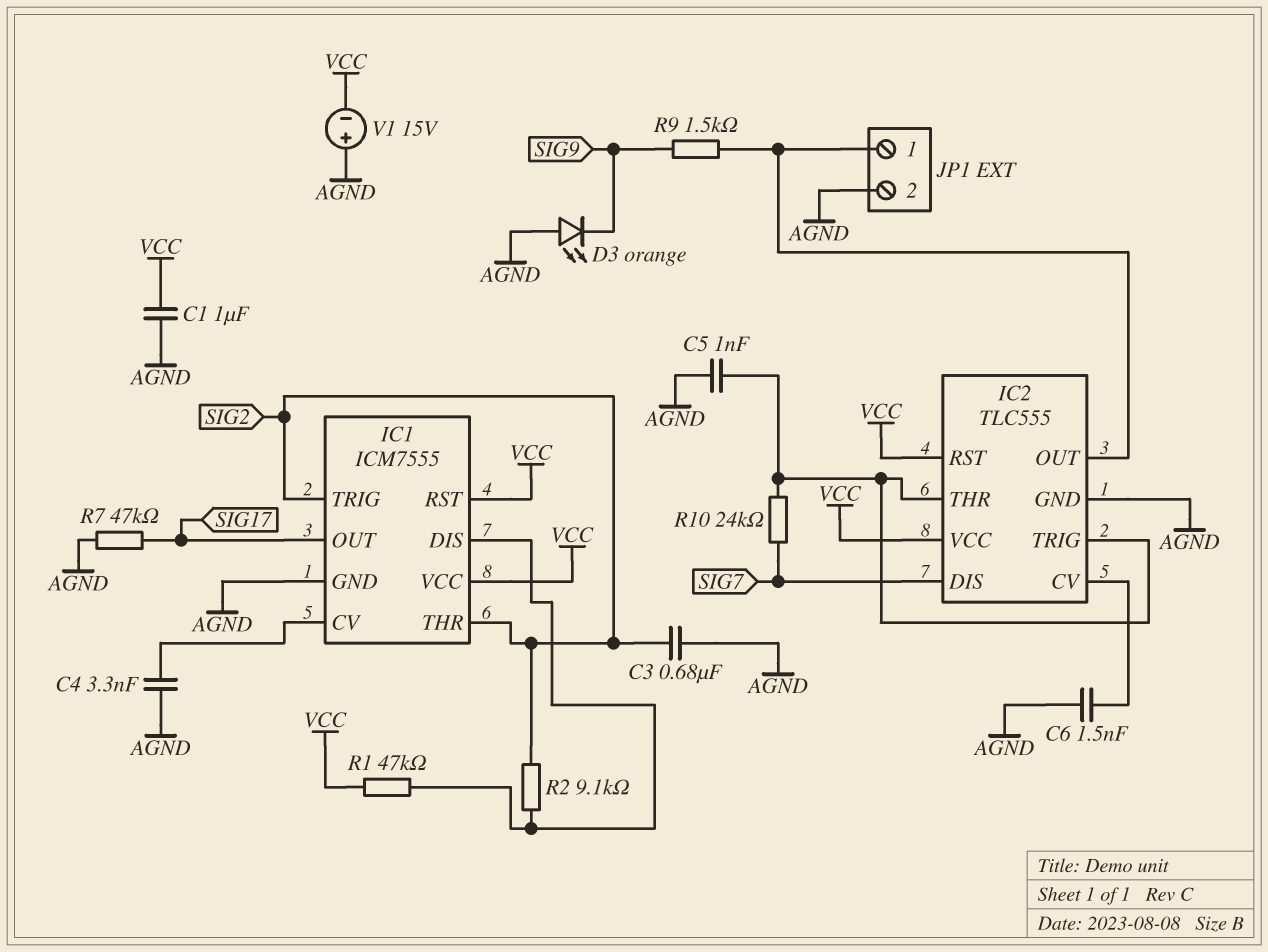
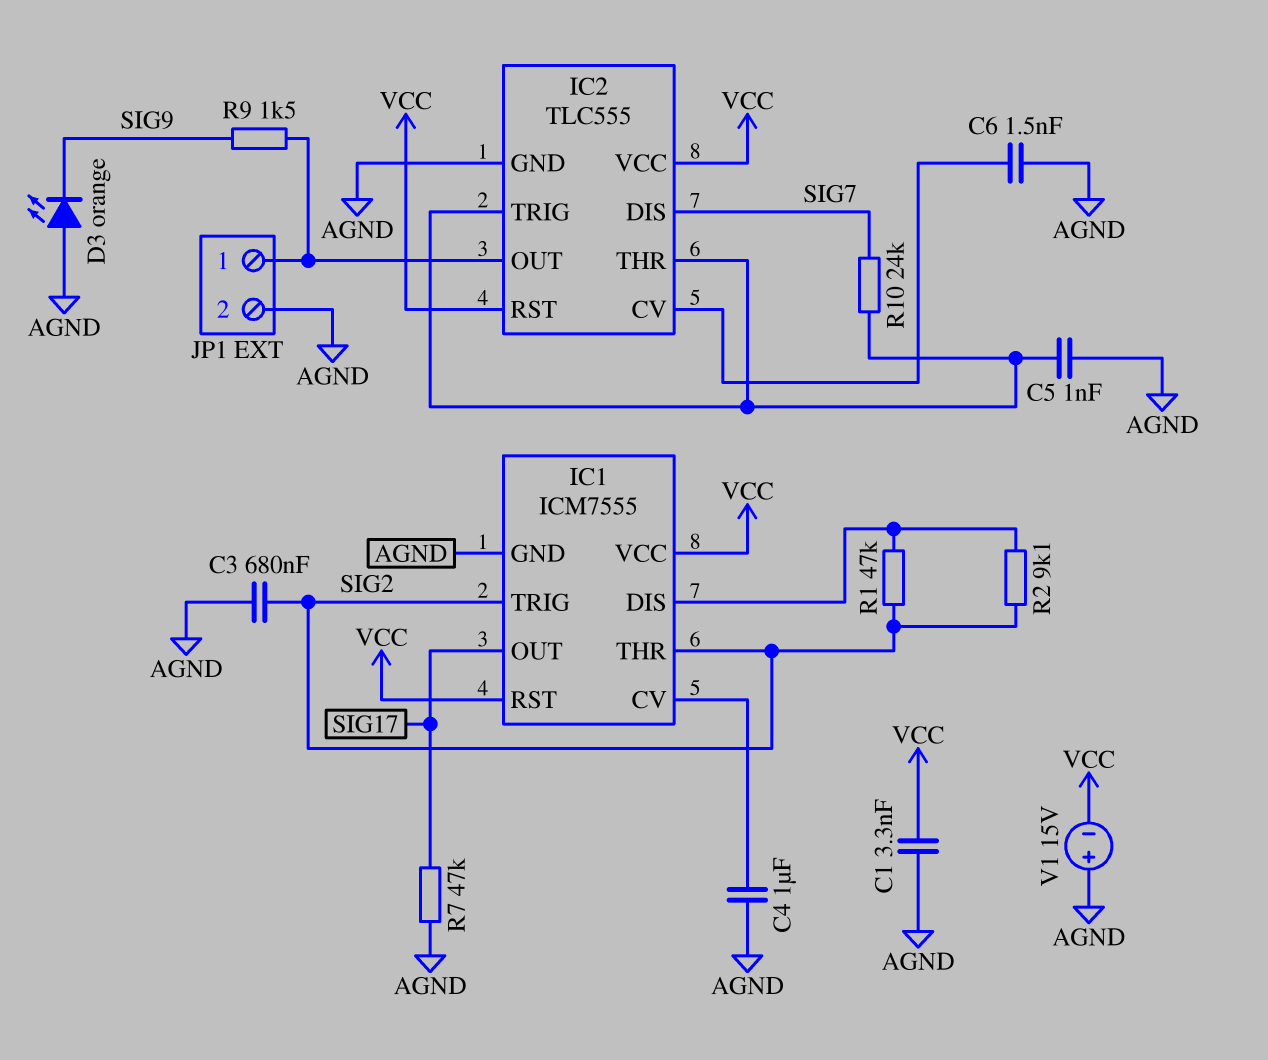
C1: 1uF (AGND, VCC) -> 3.3nF (AGND, VCC)
C4: 3.3nF (AGND, IC1/CV) -> 1uF (AGND, IC1/CV)
R1: 47k (IC1/DIS, VCC) -> 47k (IC1/DIS, SIG2)

